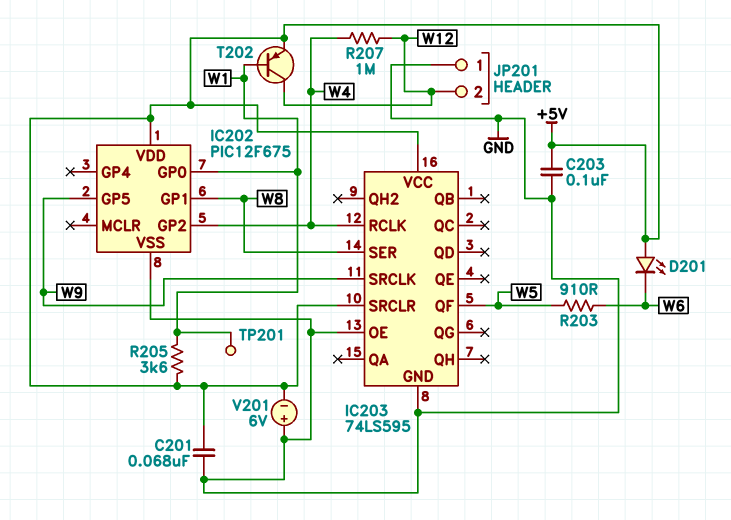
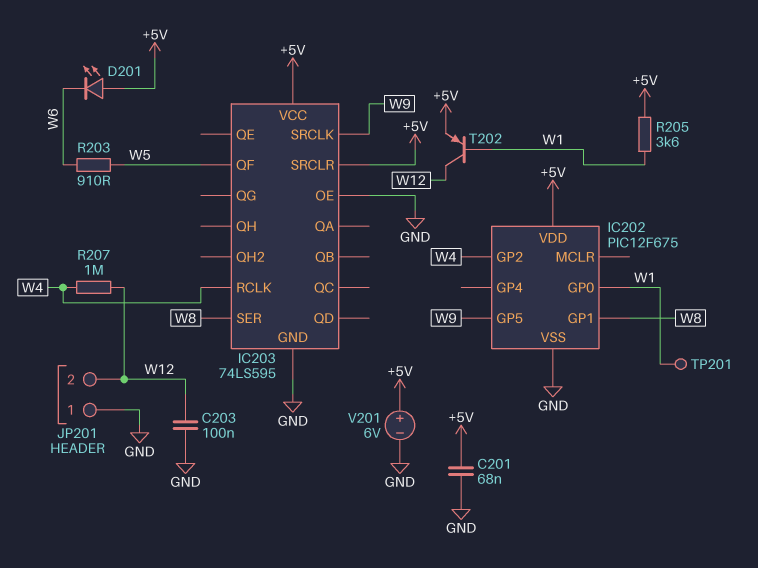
C203: 100nF (+5V, GND) -> 100nF (GND, W12)
V201: 6V (plus GND, minus +5V) -> 6V (plus +5V, minus GND)

